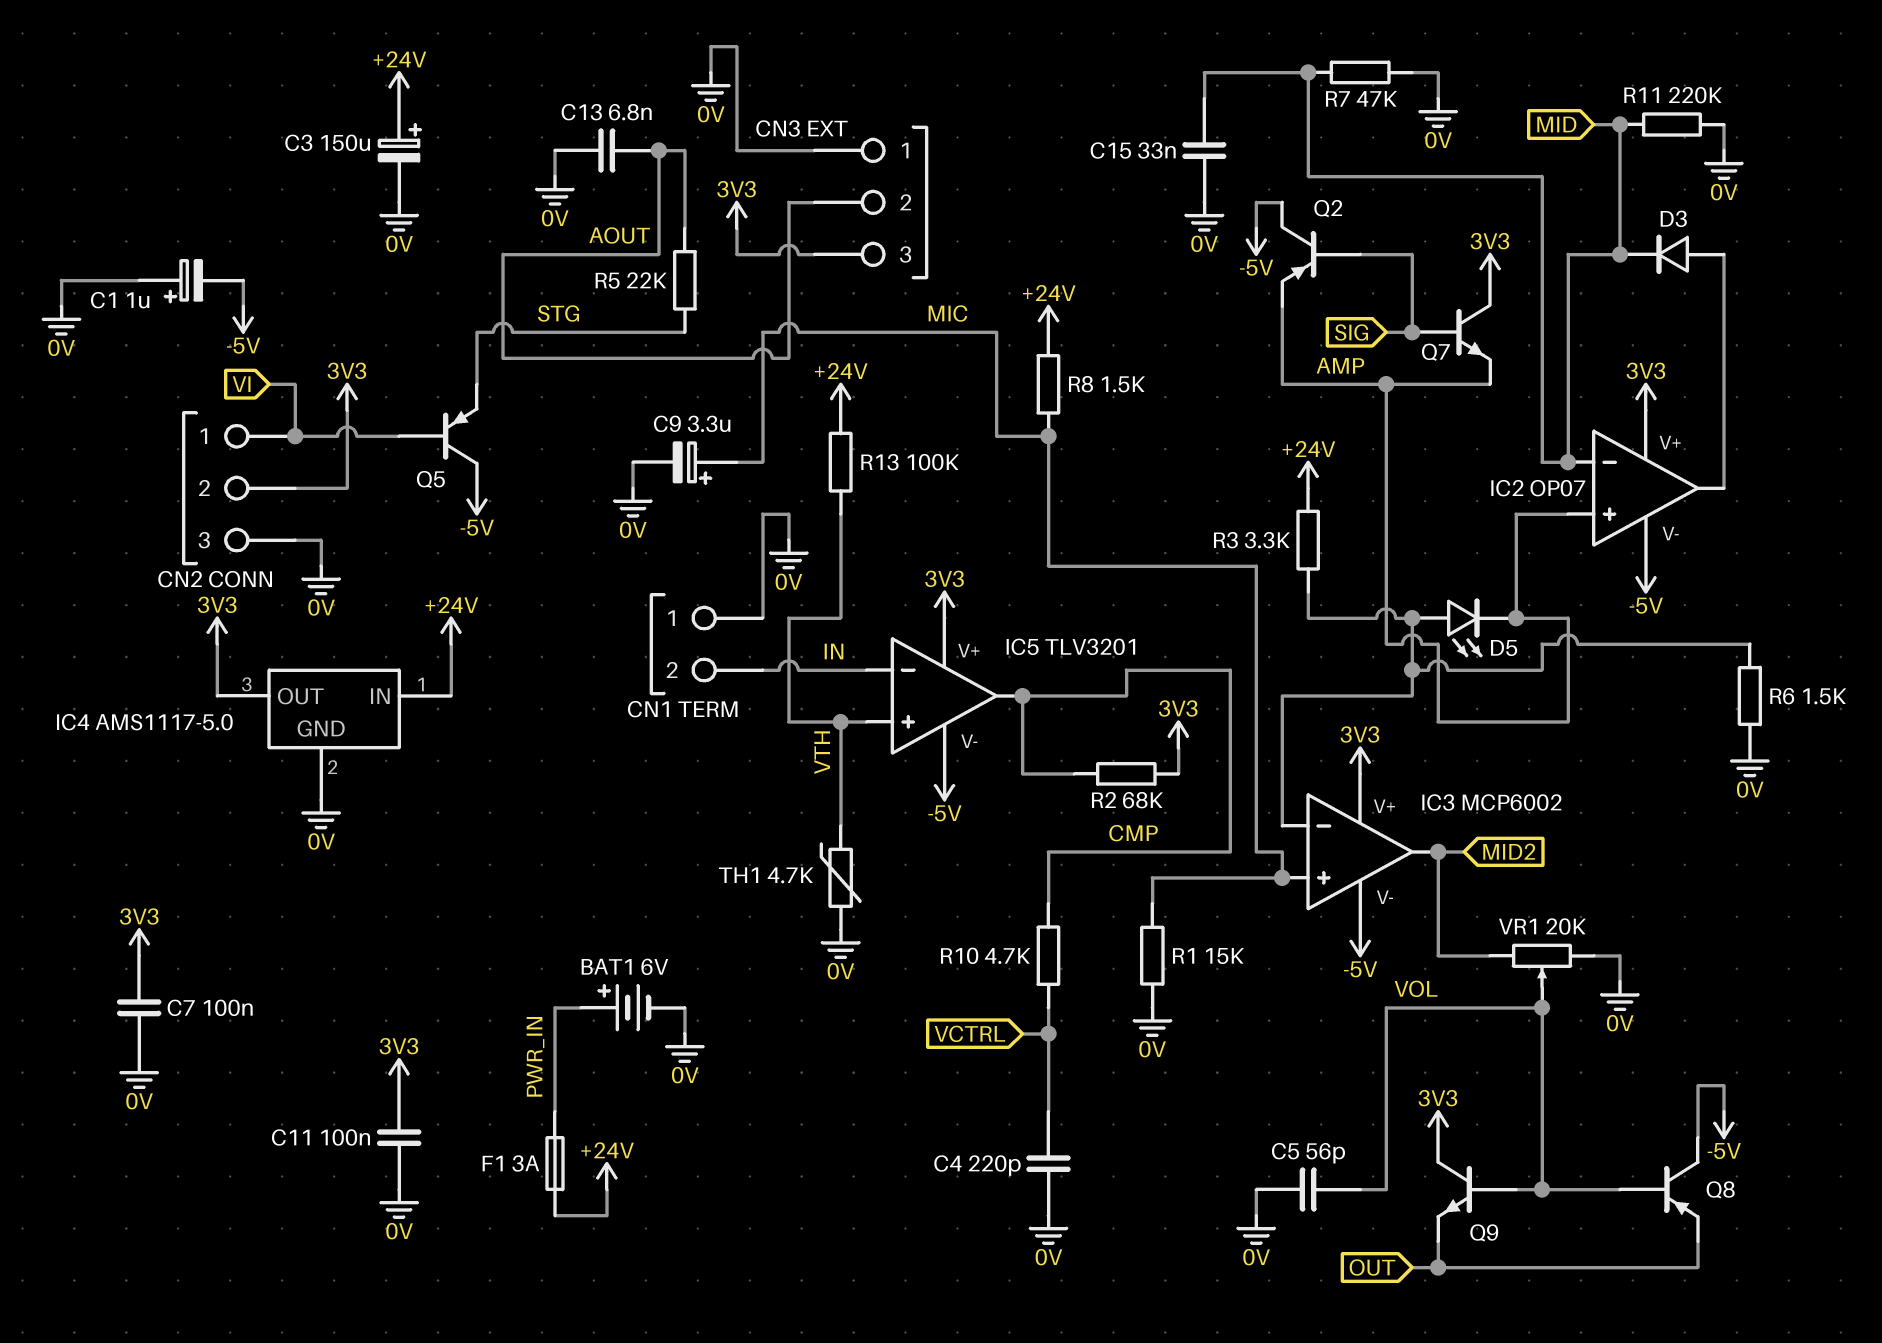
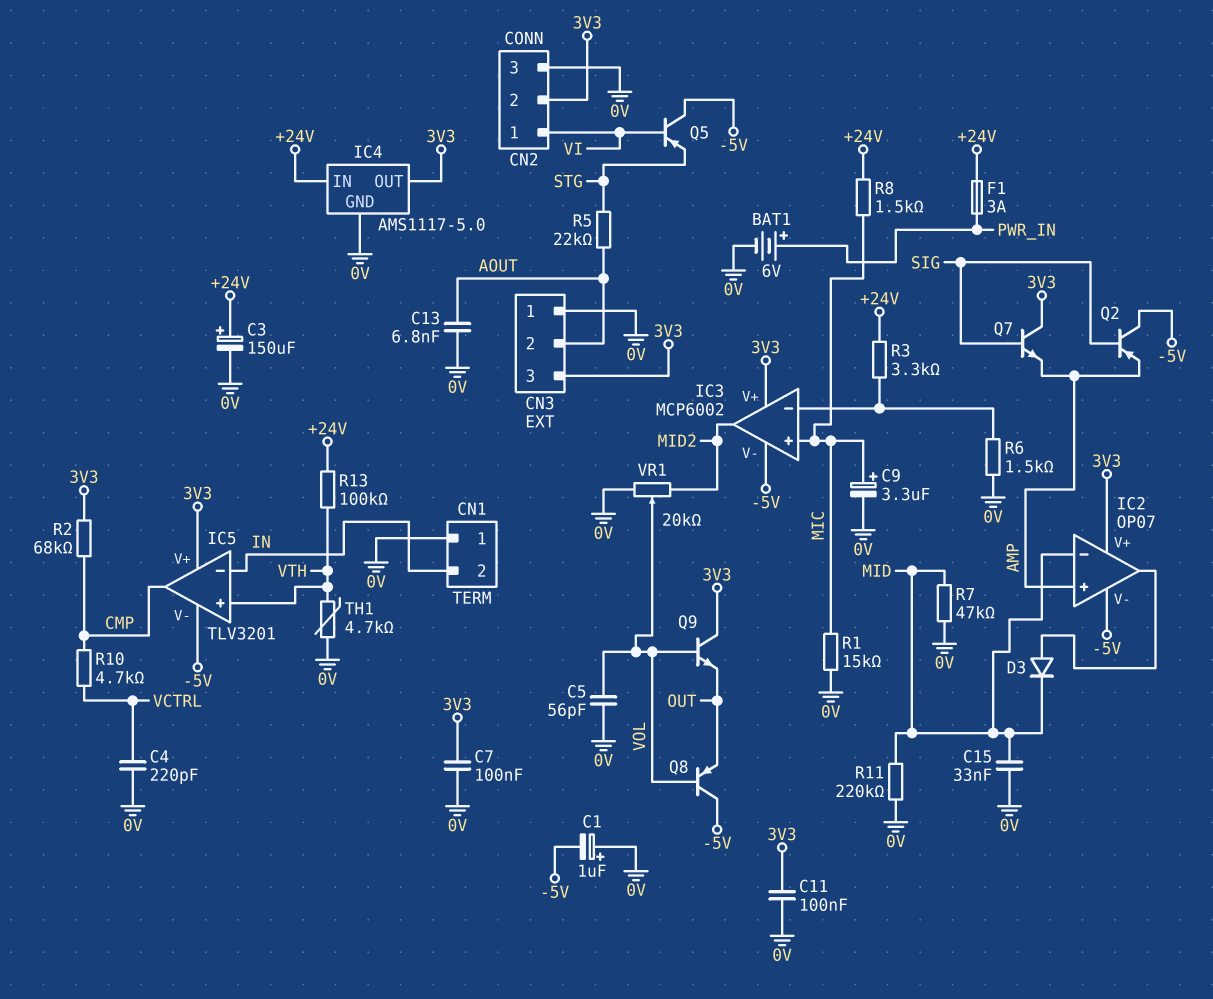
D5: LED (A IC3/in-, K AMP) -> none

